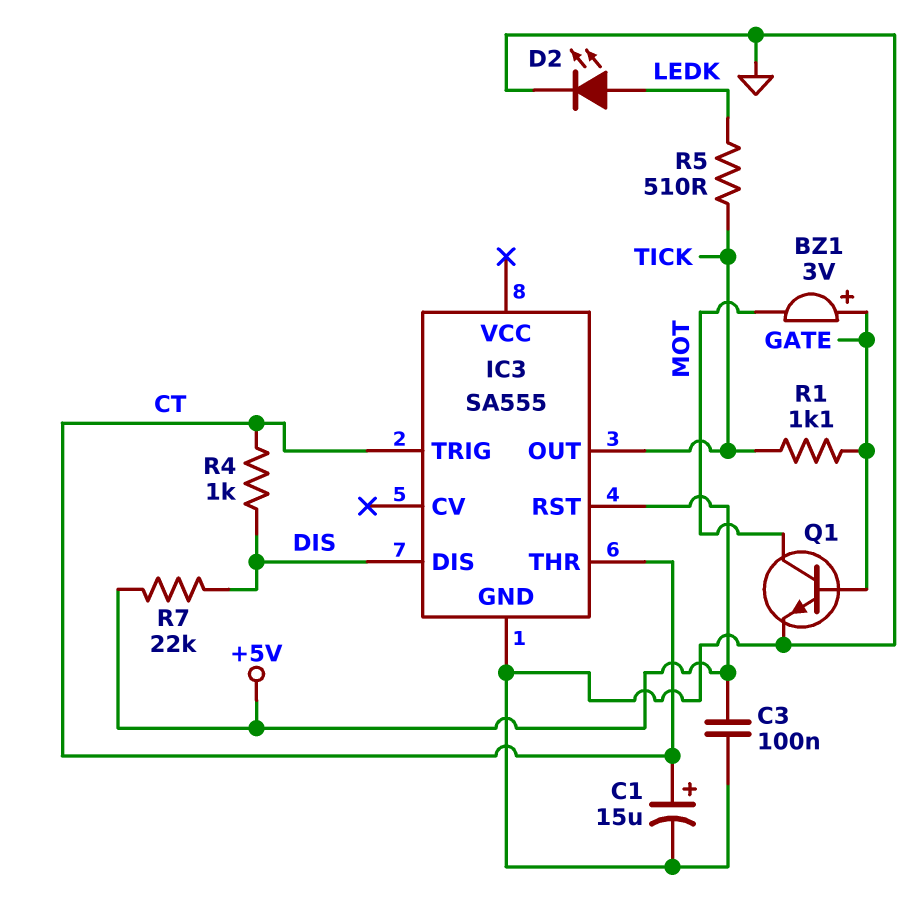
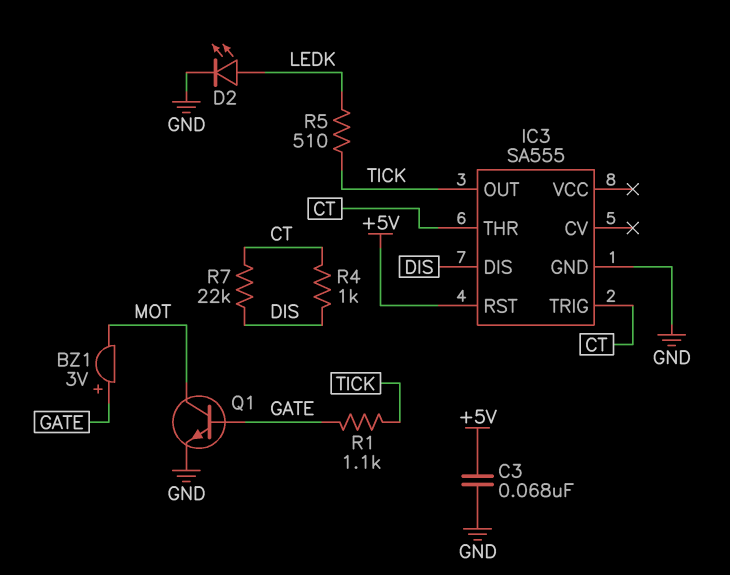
C1: 15uF (plus CT, minus GND) -> none
C3: 100nF (+5V, GND) -> 68nF (+5V, GND)
R7: 22k (+5V, DIS) -> 22k (CT, DIS)

